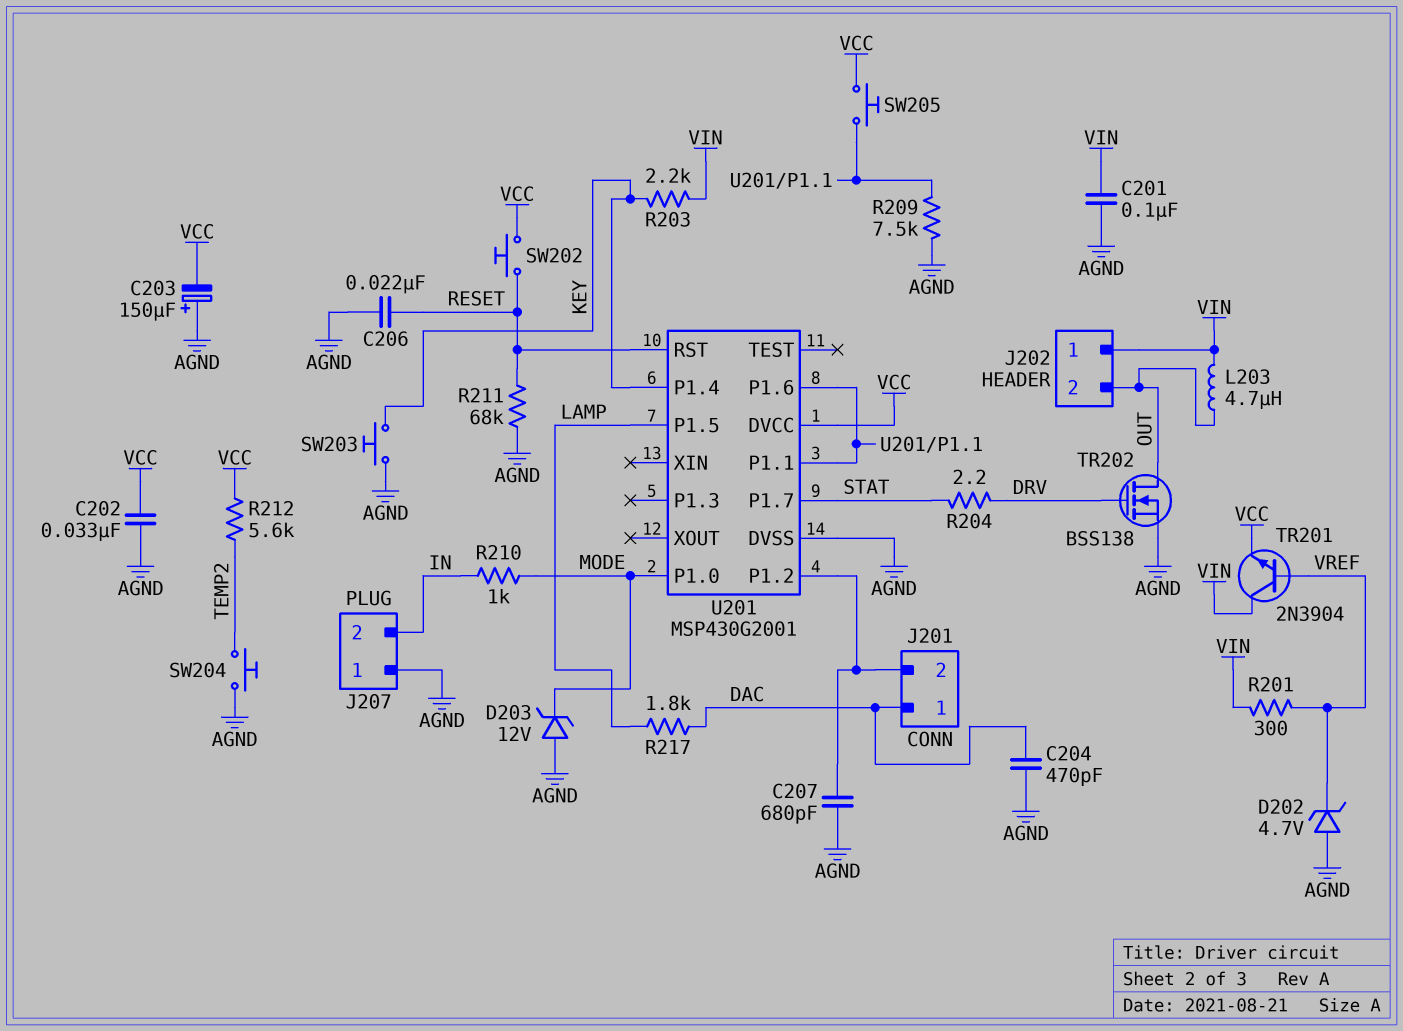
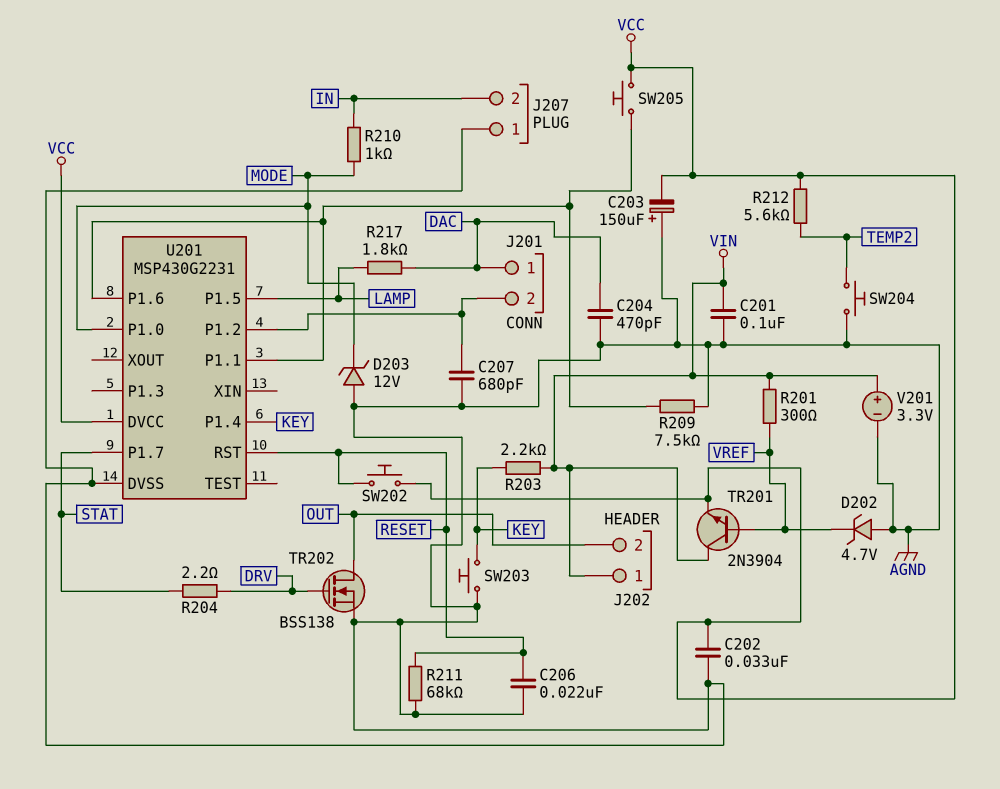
L203: 4.7uH (OUT, VIN) -> none
U201: MSP430G2001 -> MSP430G2231
V201: none -> 3.3V (plus VIN, minus AGND)

